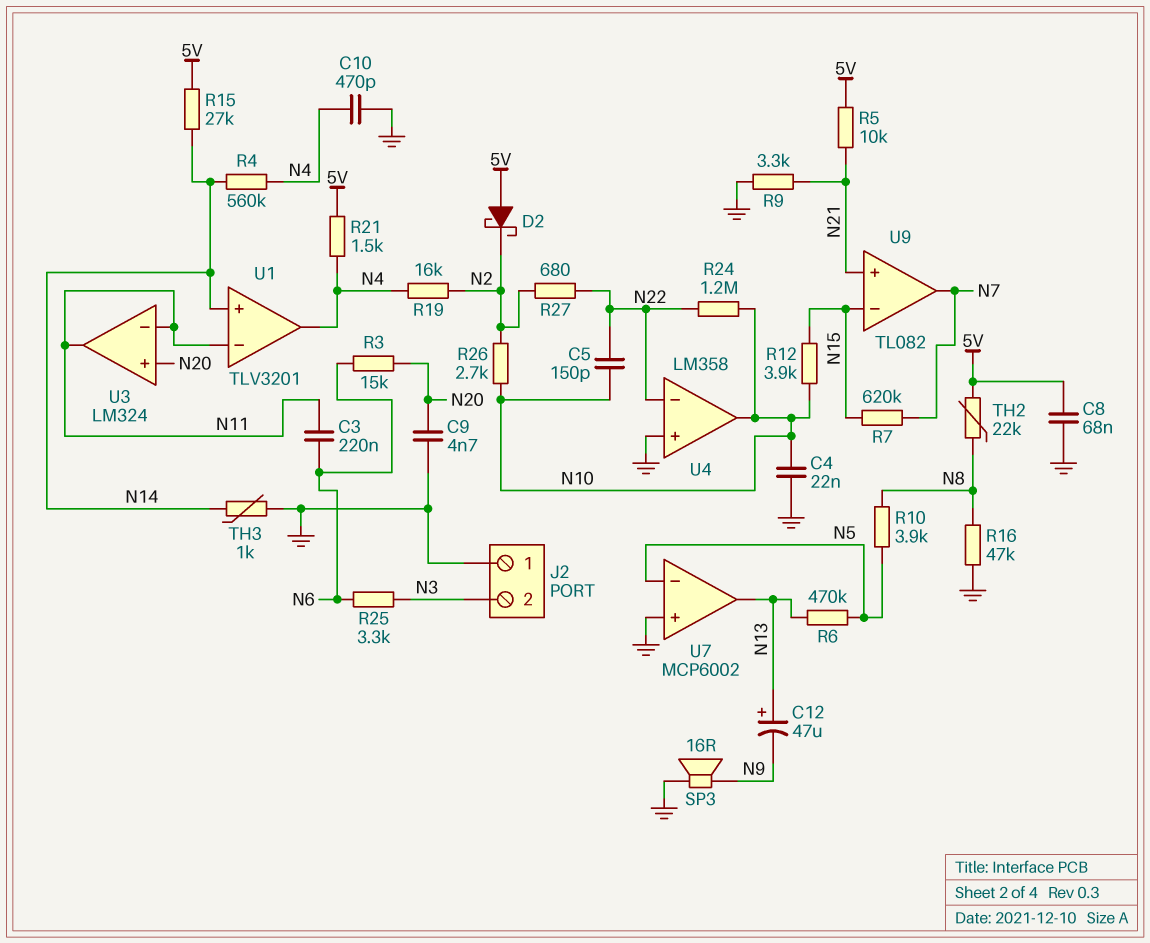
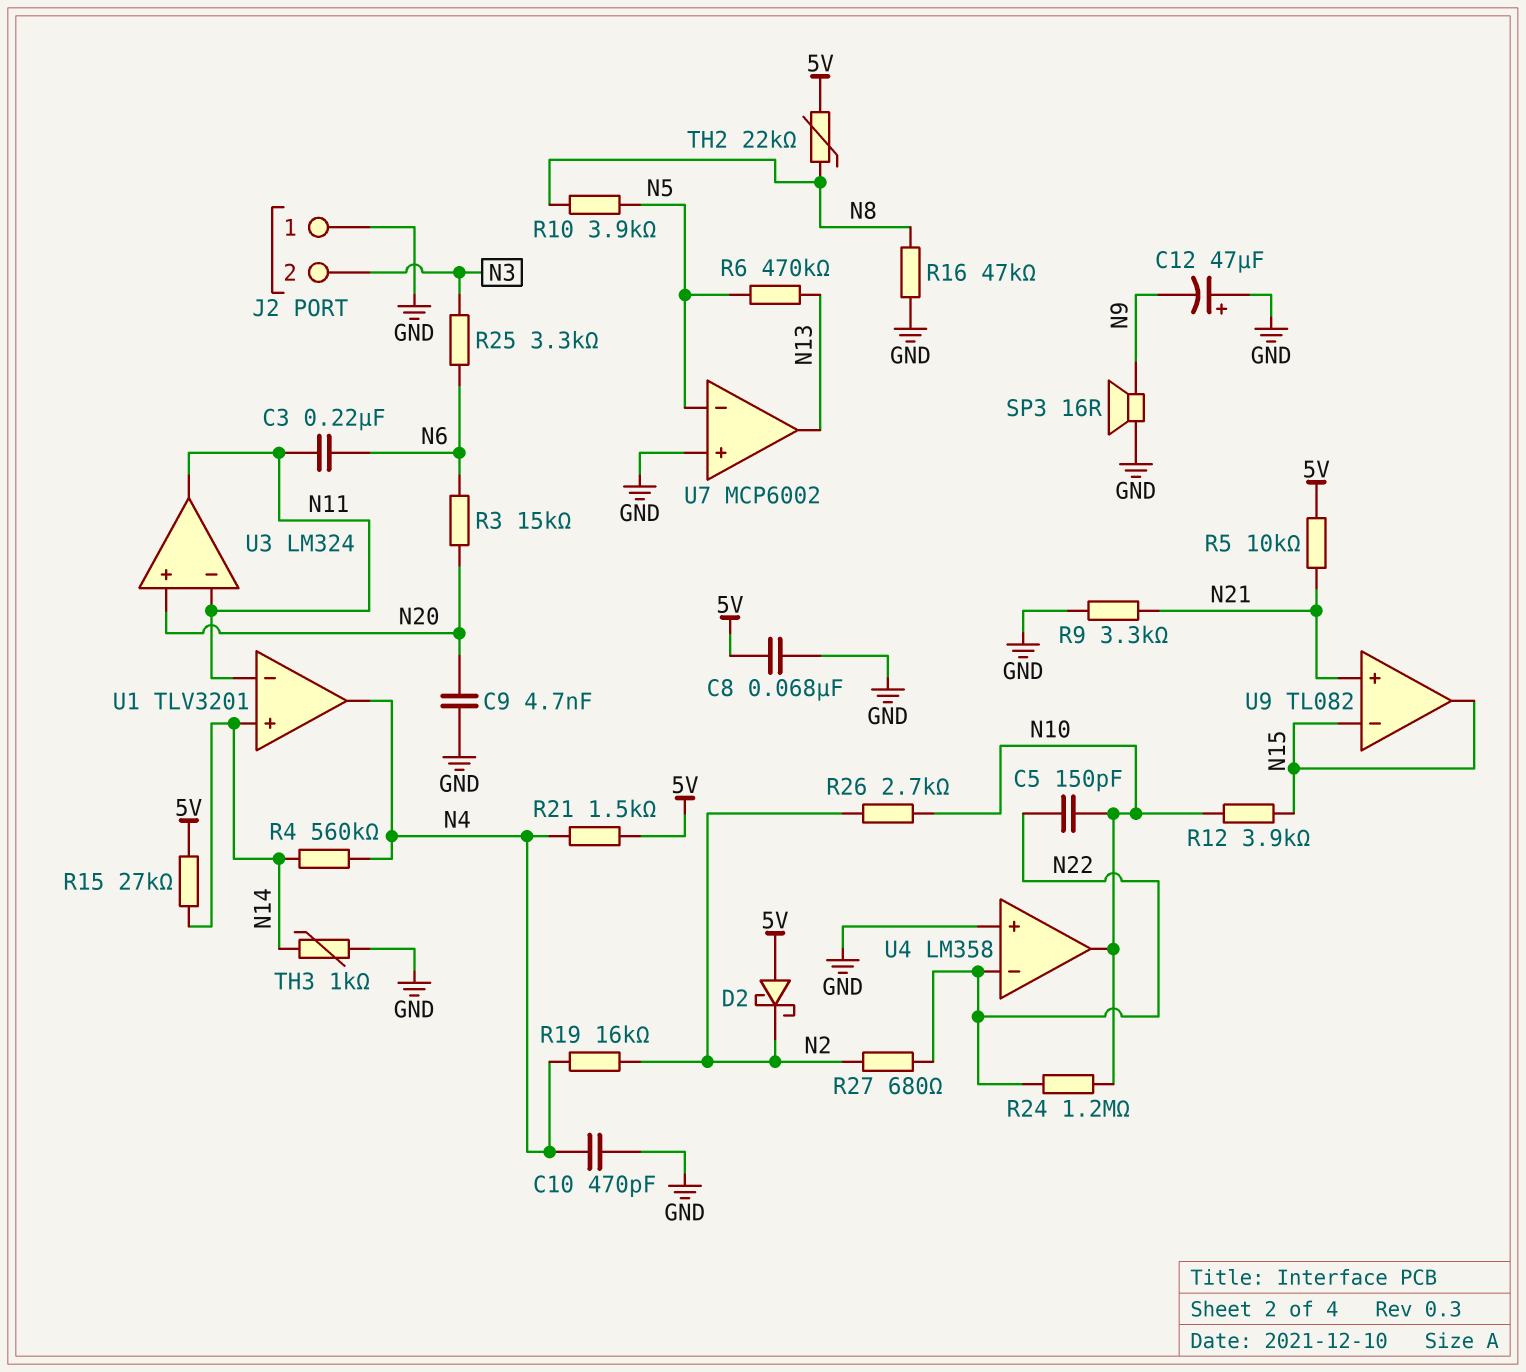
C4: 22nF (GND, N10) -> none
C12: 47uF (plus N13, minus N9) -> 47uF (plus GND, minus N9)
R7: 620k (N7, N15) -> none
U9 pin out: N7 -> N15

